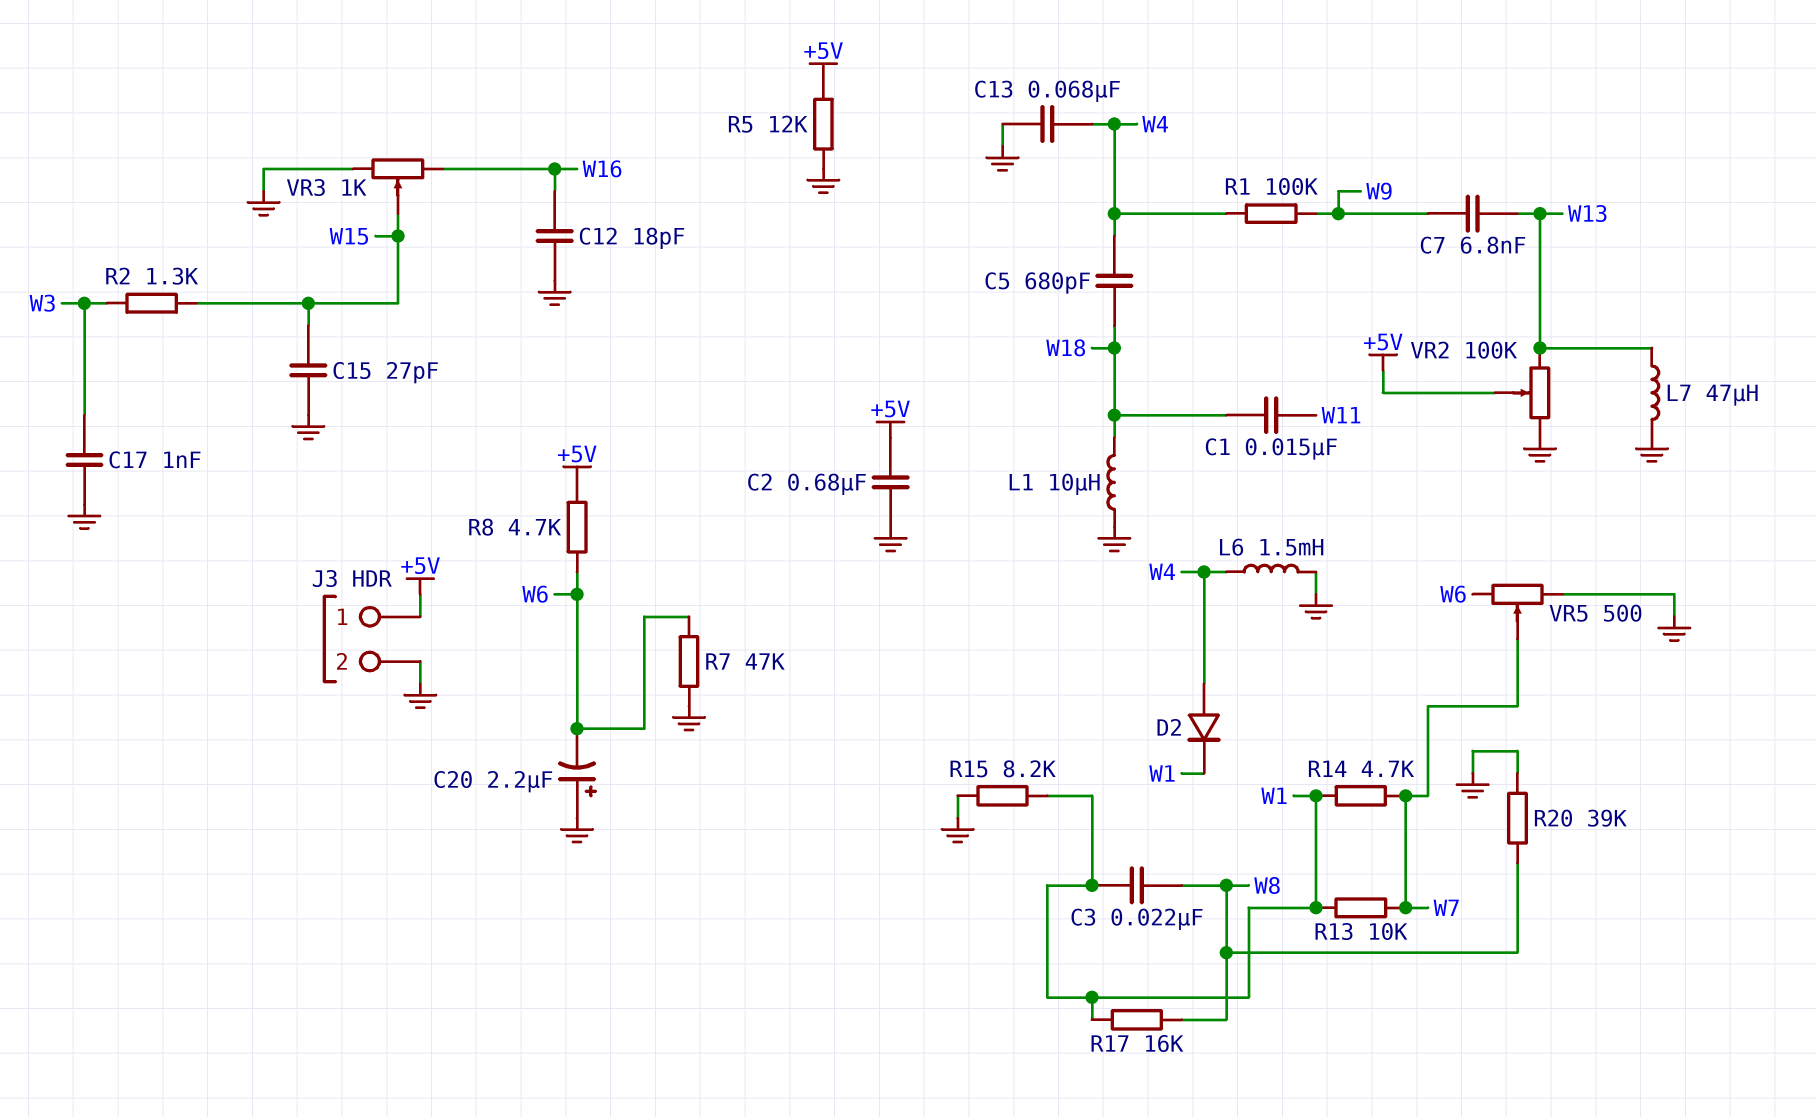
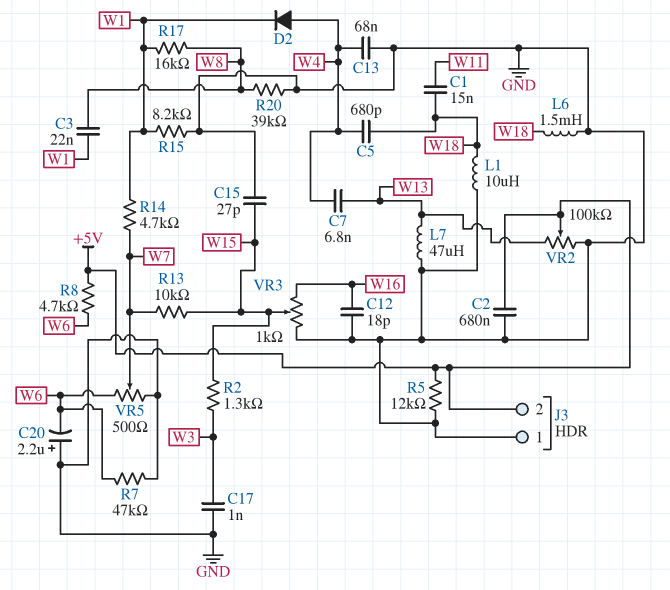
C7: 6.8nF (W9, W13) -> 6.8nF (W4, W13)
J3 pin 1: +5V -> GND
J3 pin 2: GND -> +5V
L6: 1.5mH (GND, W4) -> 1.5mH (GND, W18)
R1: 100k (W4, W9) -> none
R13: 10k (W1, W7) -> 10k (W7, W15)

